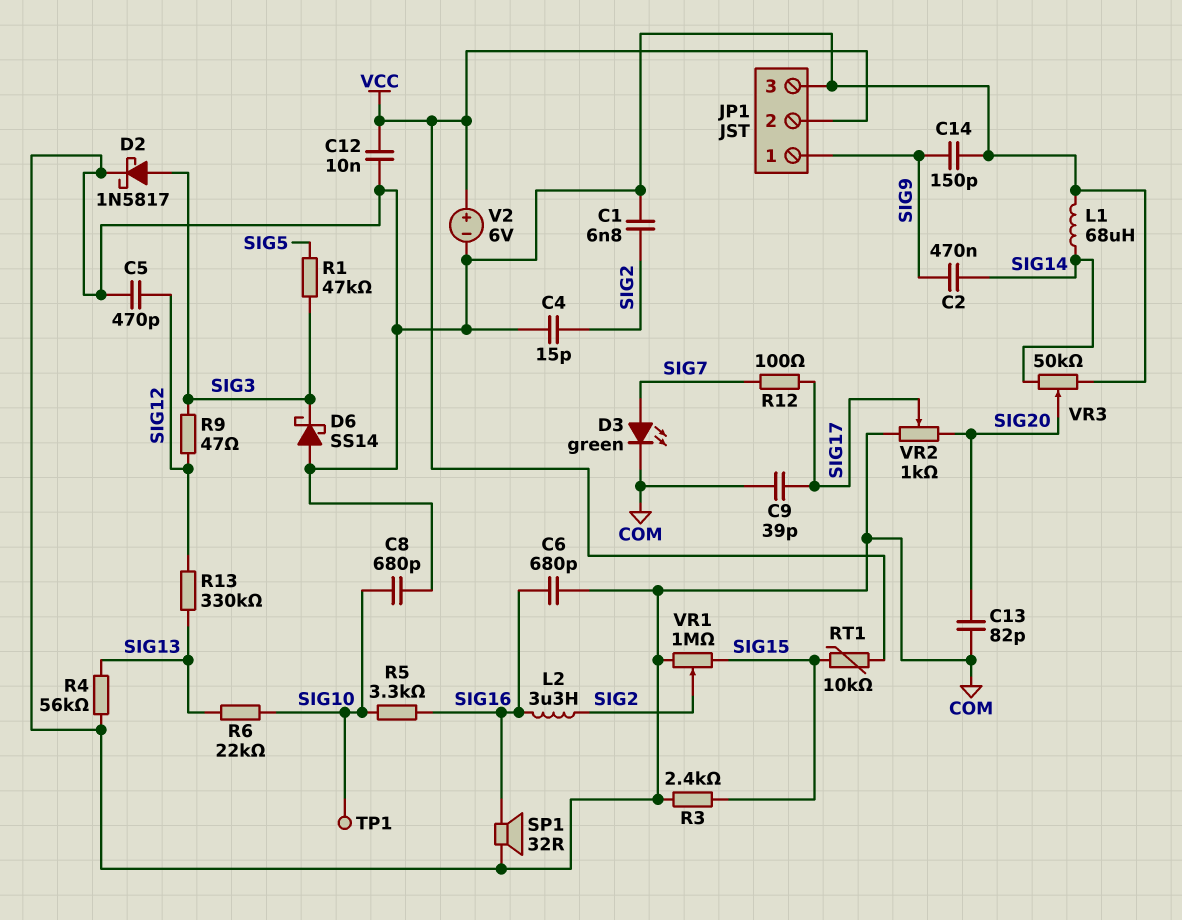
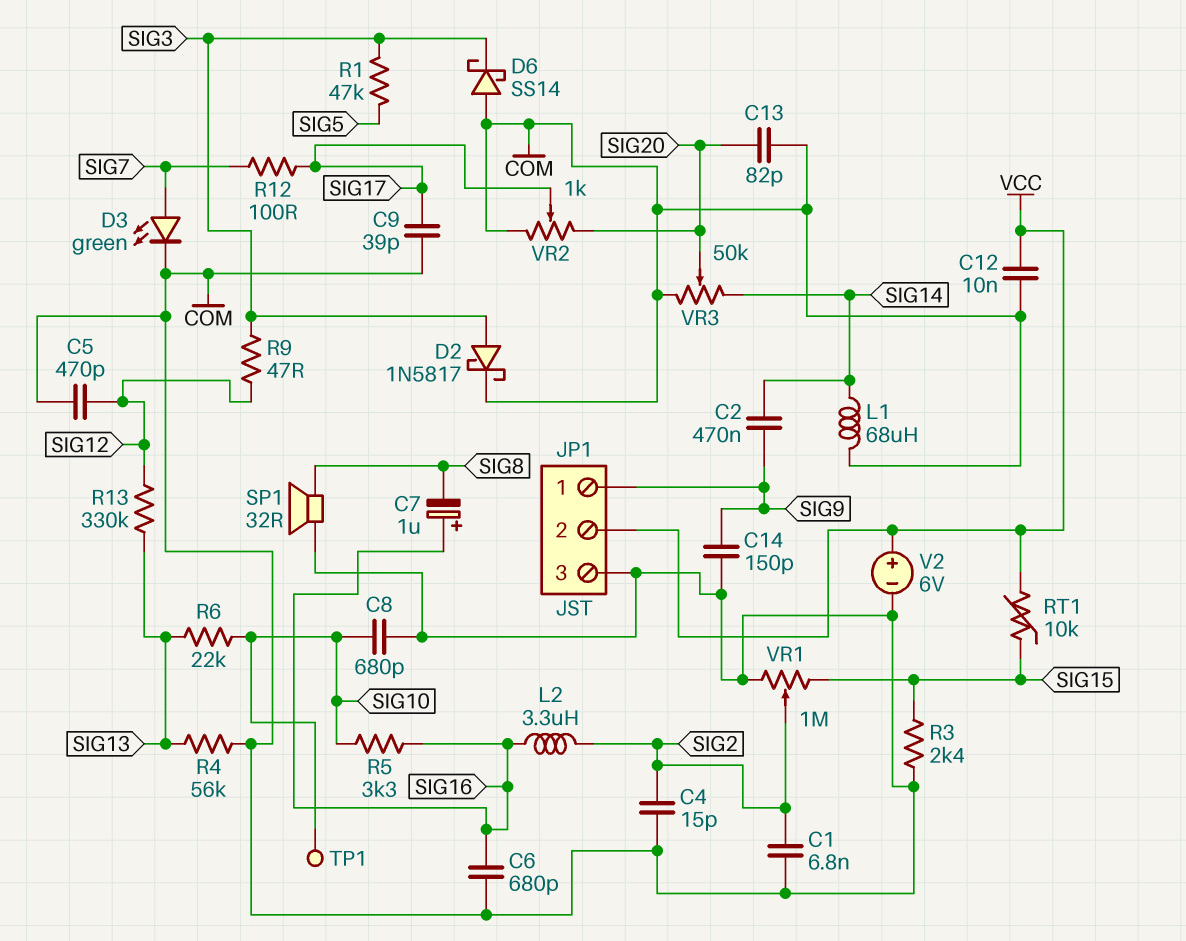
C7: none -> 1uF (plus SIG16, minus SIG8)
SP1: speaker 32R (COM, SIG16) -> speaker 32R (COM, SIG8)

